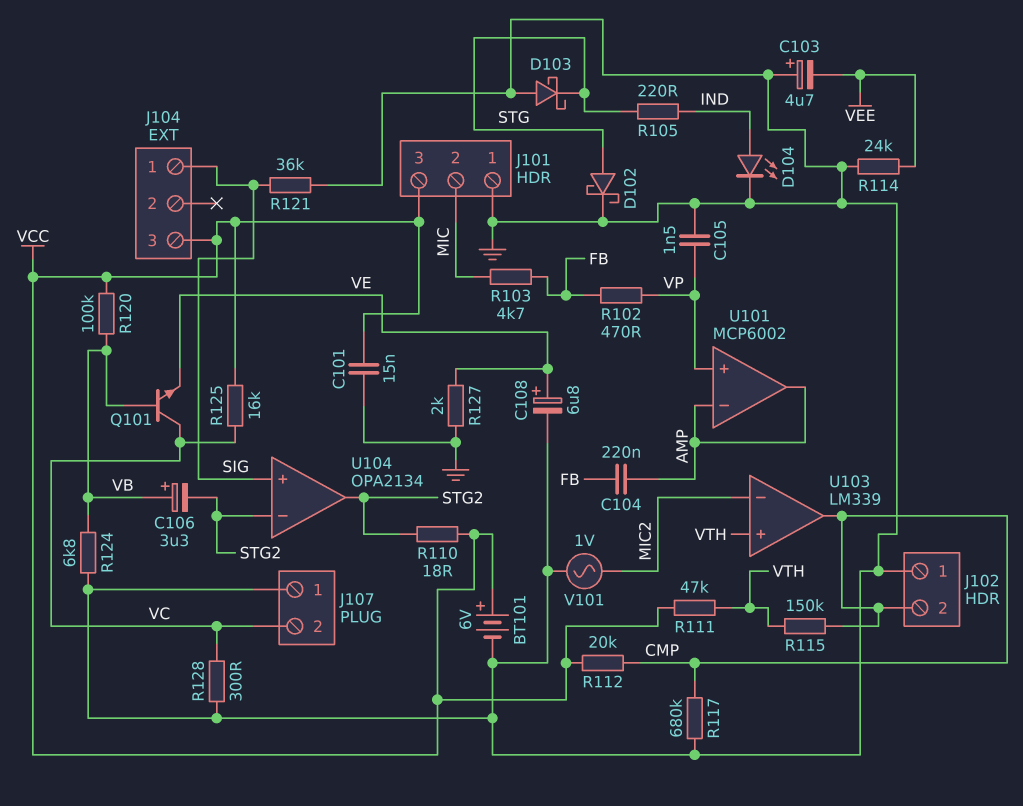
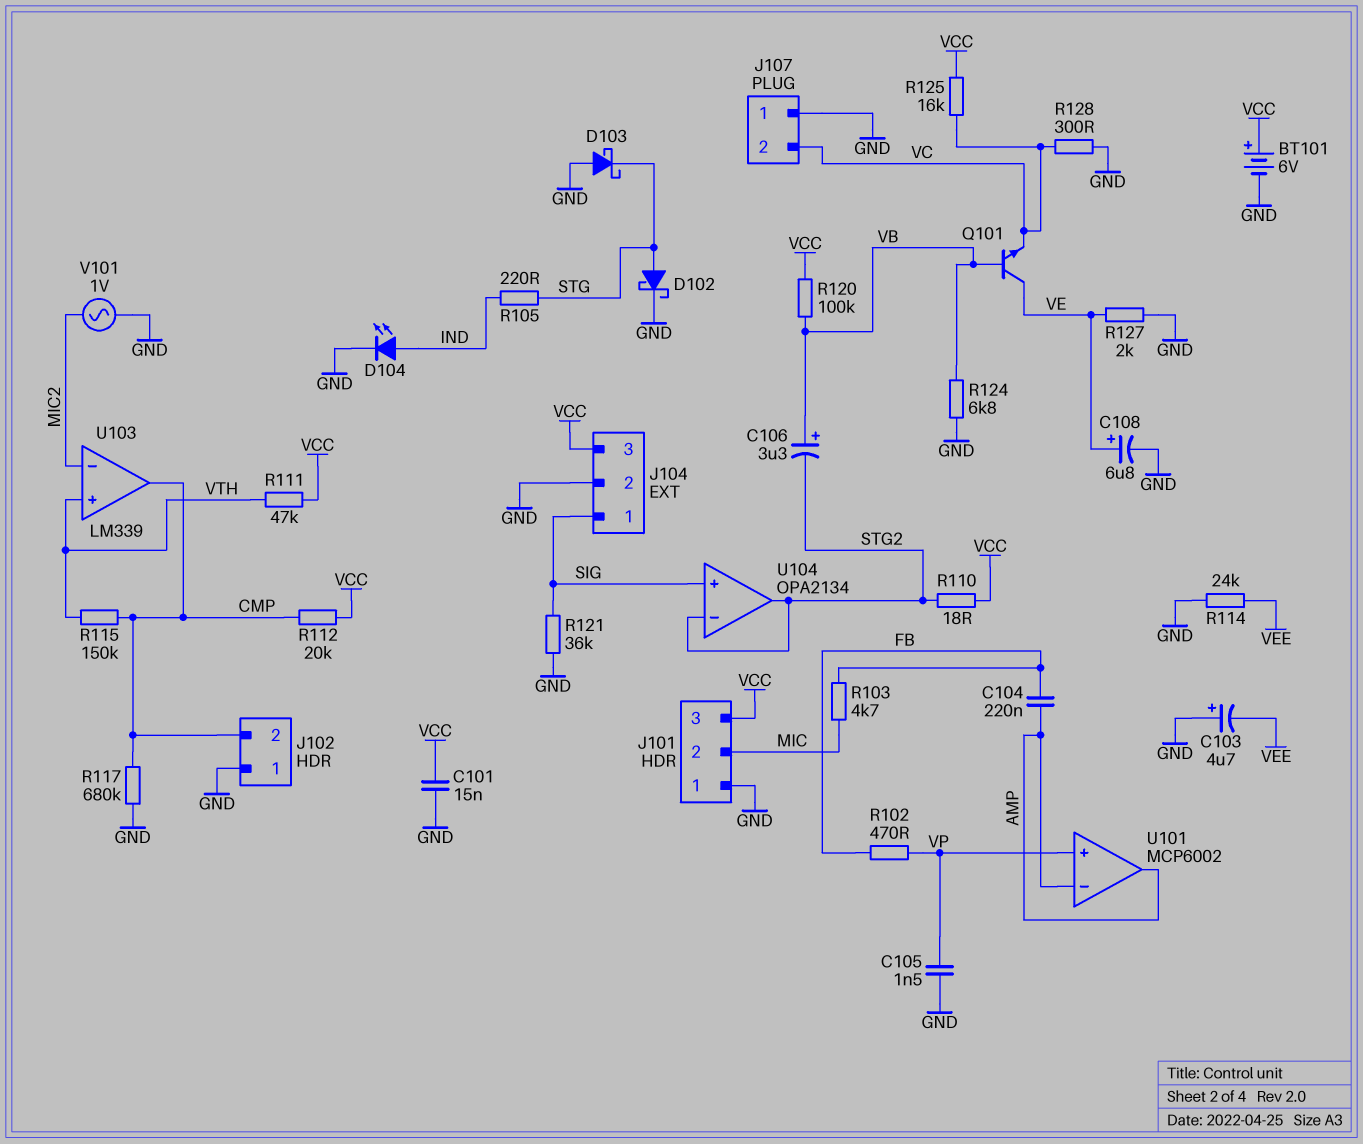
J104 pin 2: none -> GND
Q101: NPN (B VB, C VC, E VE) -> NPN (B VB, C VE, E VC)

